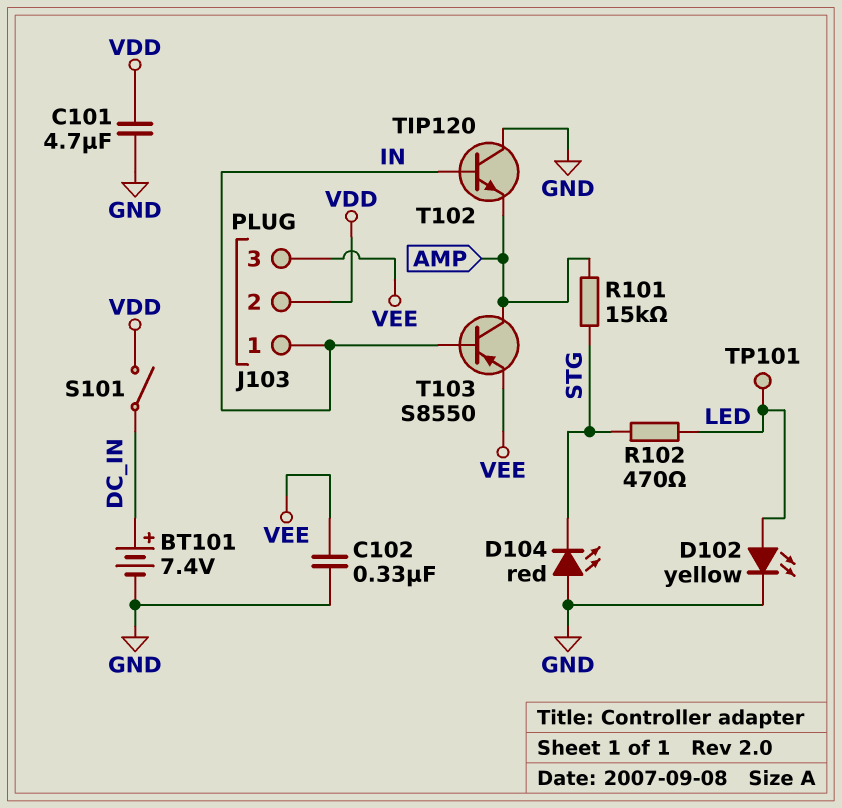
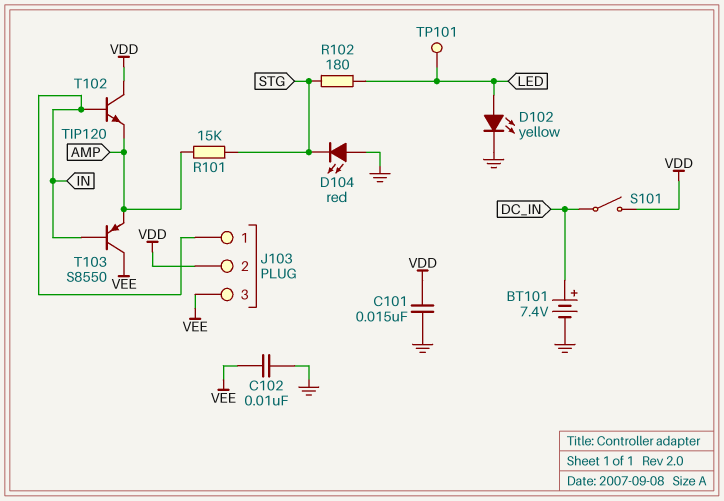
C101: 4.7uF (GND, VDD) -> 15nF (GND, VDD)
C102: 330nF (GND, VEE) -> 10nF (GND, VEE)
R102: 470 (LED, STG) -> 180 (LED, STG)
T102: NPN TIP120 (B IN, C GND, E AMP) -> NPN TIP120 (B IN, C VDD, E AMP)
T103: PNP S8550 (B IN, C AMP, E VEE) -> PNP S8550 (B IN, C VEE, E AMP)

